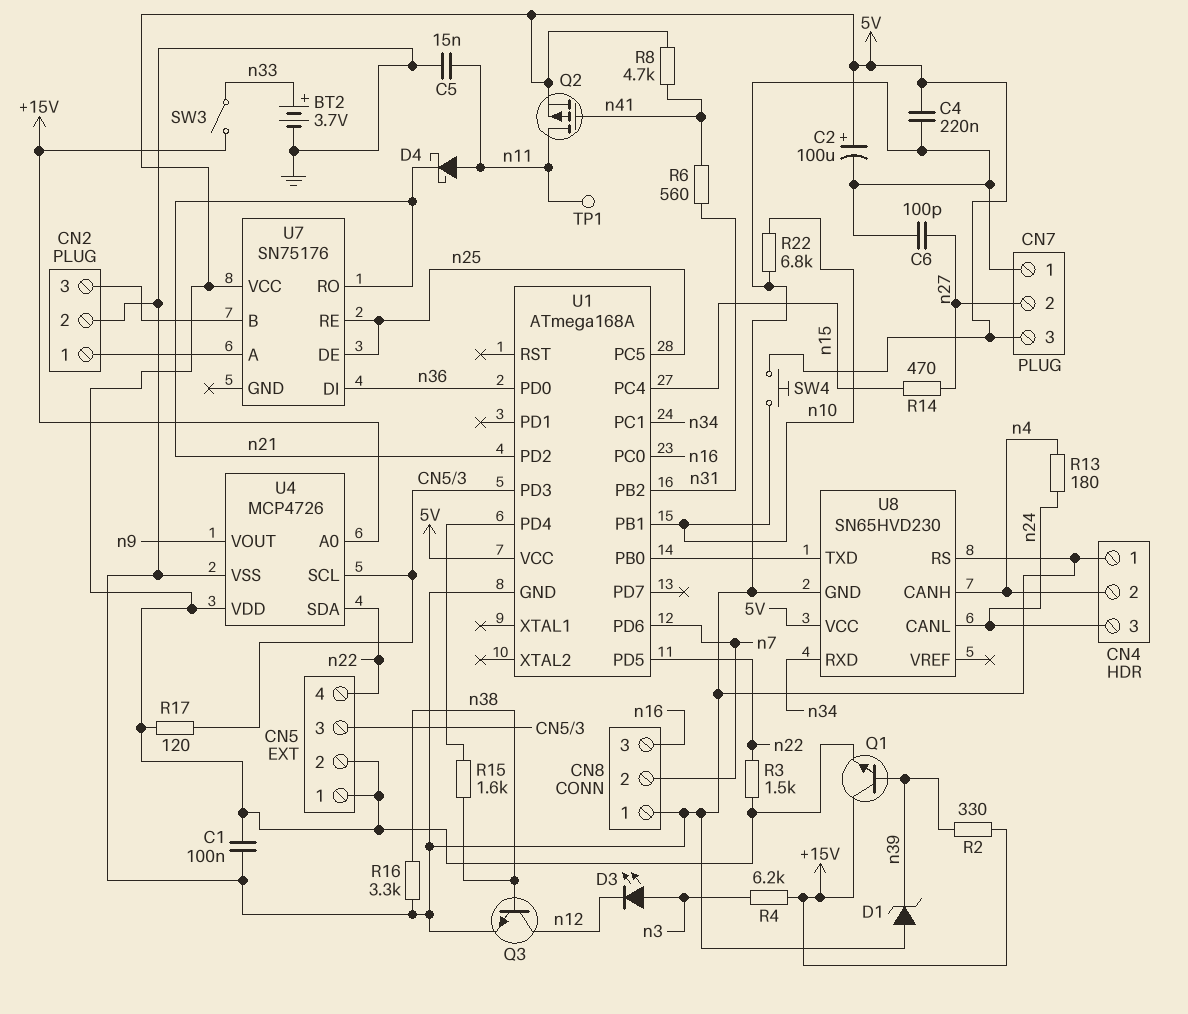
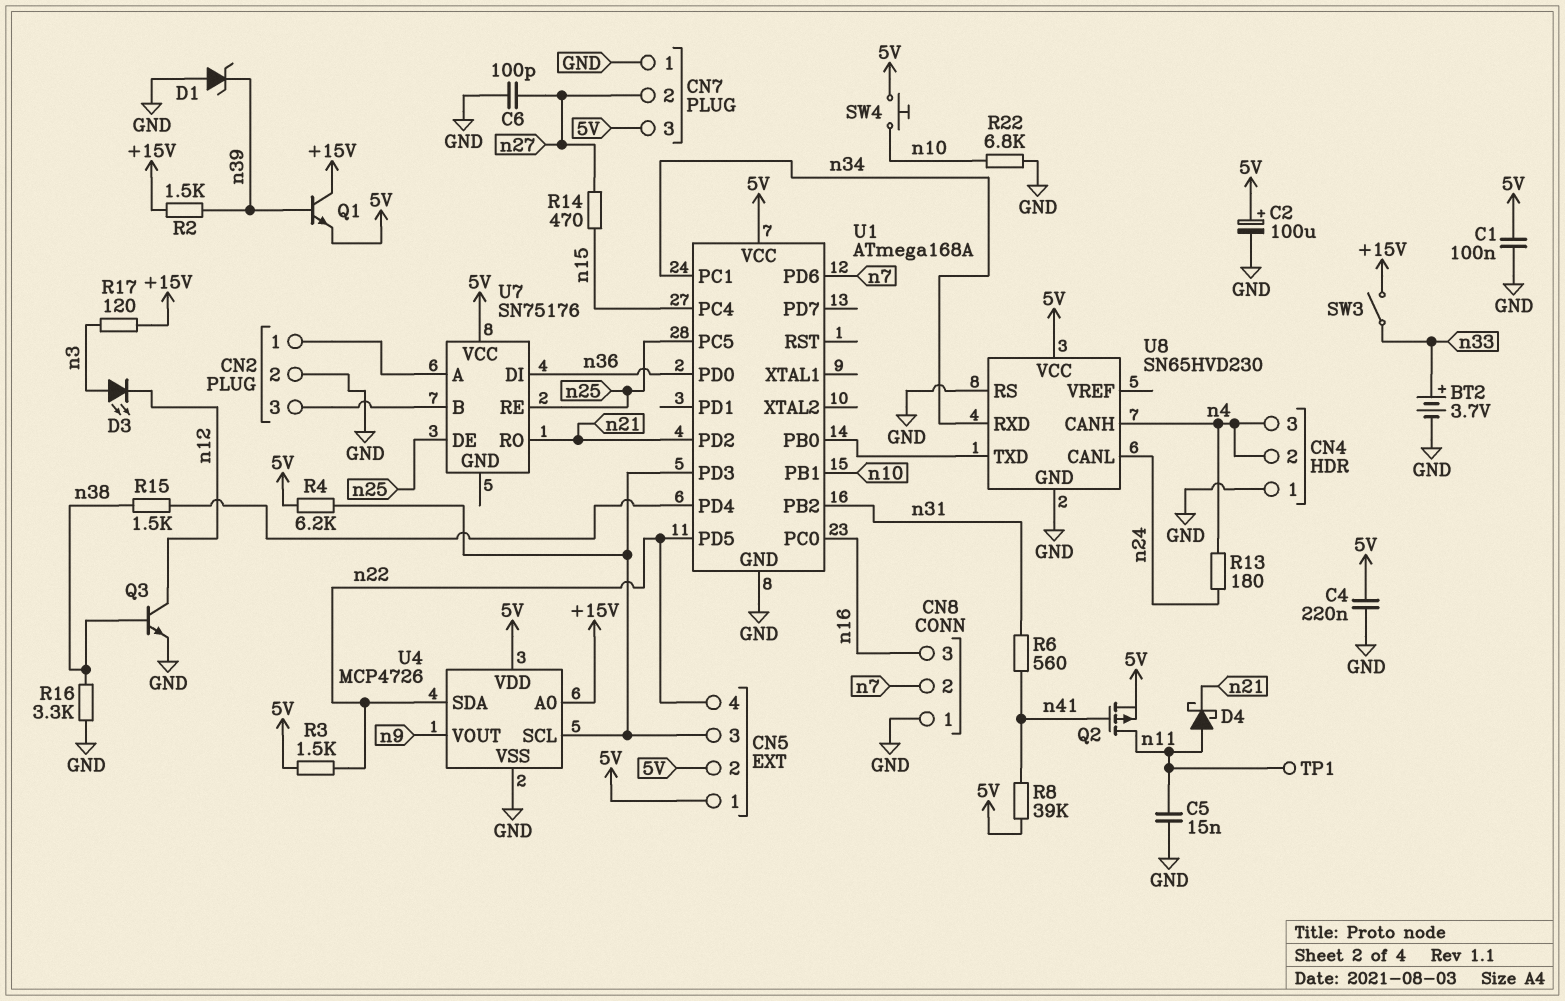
CN4 pin 3: n24 -> n4
R2: 330 (+15V, n39) -> 1.5k (+15V, n39)
R4: 6.2k (+15V, n3) -> 6.2k (5V, CN5/3)
R8: 4.7k (5V, n41) -> 39k (5V, n41)
R15: 1.6k (U1/PD4, n38) -> 1.5k (U1/PD4, n38)
R17: 120 (5V, CN5/3) -> 120 (+15V, n3)

